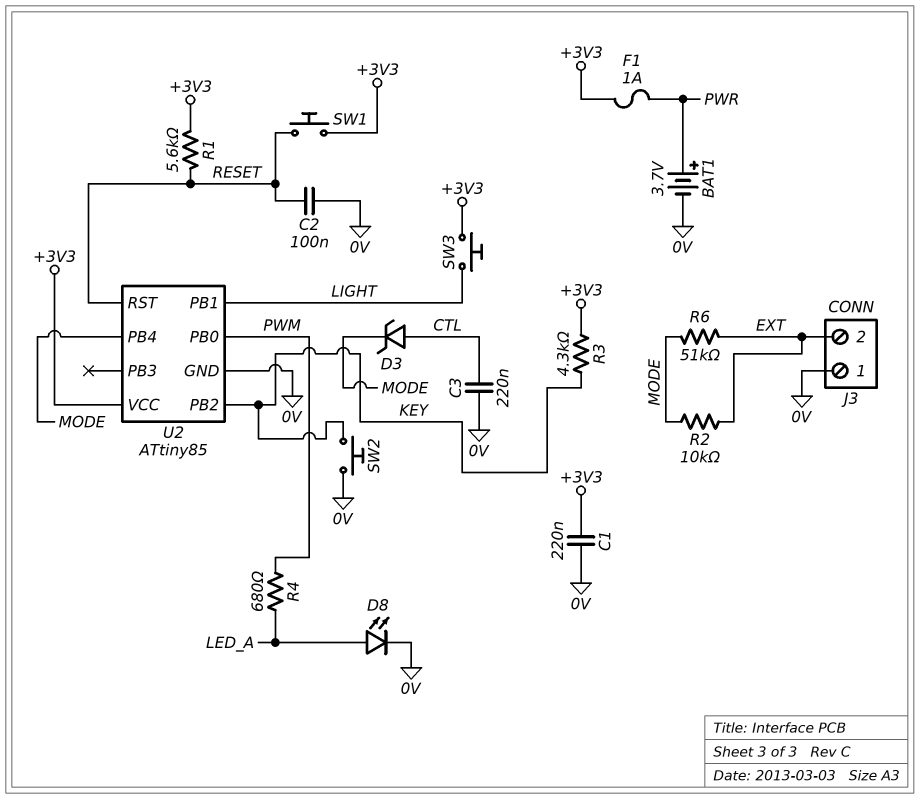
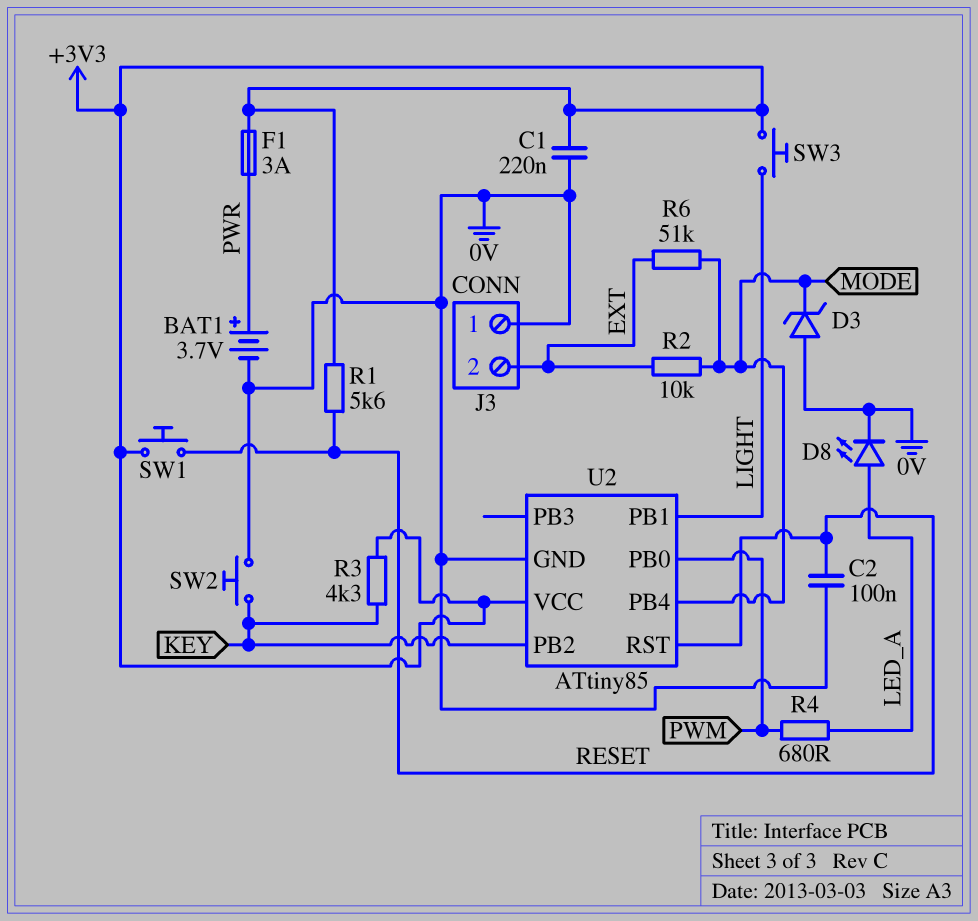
C3: 220nF (0V, CTL) -> none
D3: zener (A CTL, K MODE) -> zener (A 0V, K MODE)
F1: 1A (+3V3, PWR) -> 3A (+3V3, PWR)

